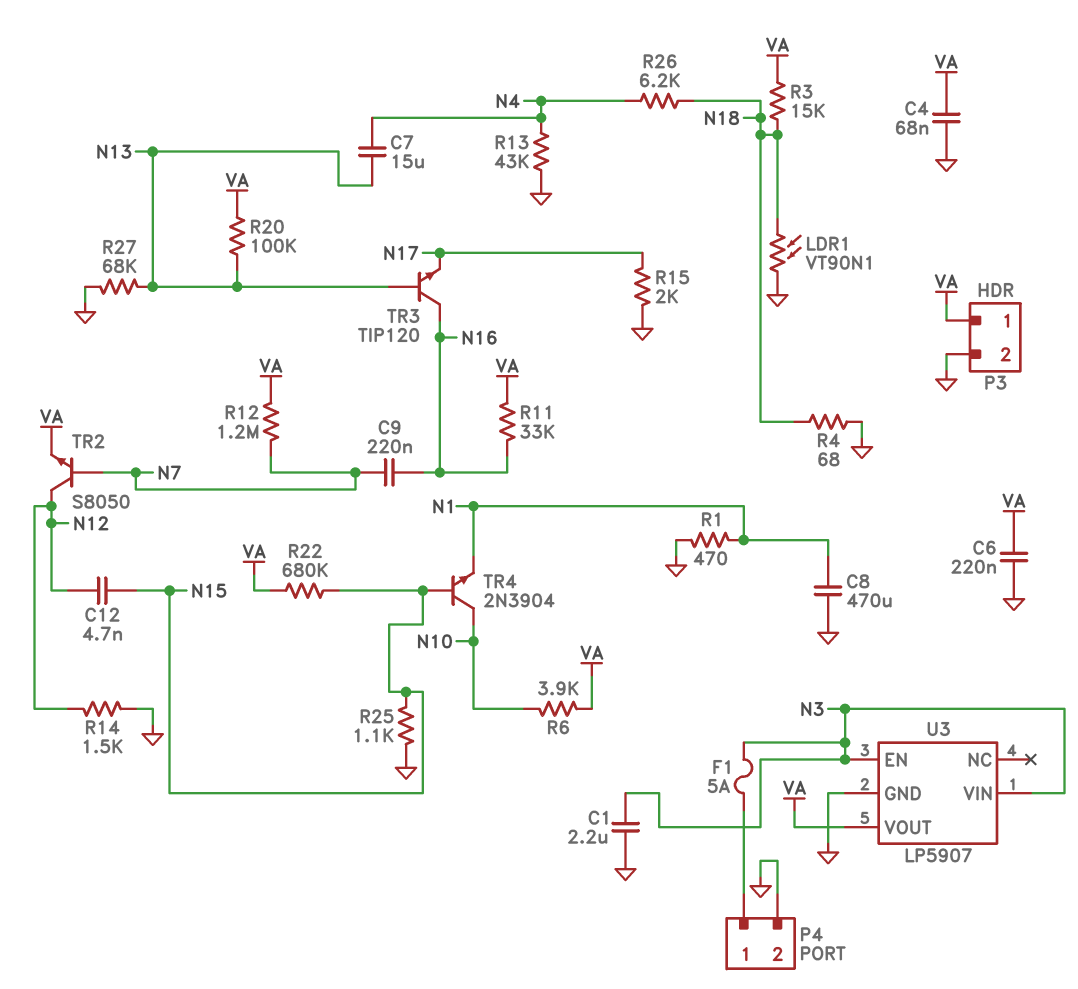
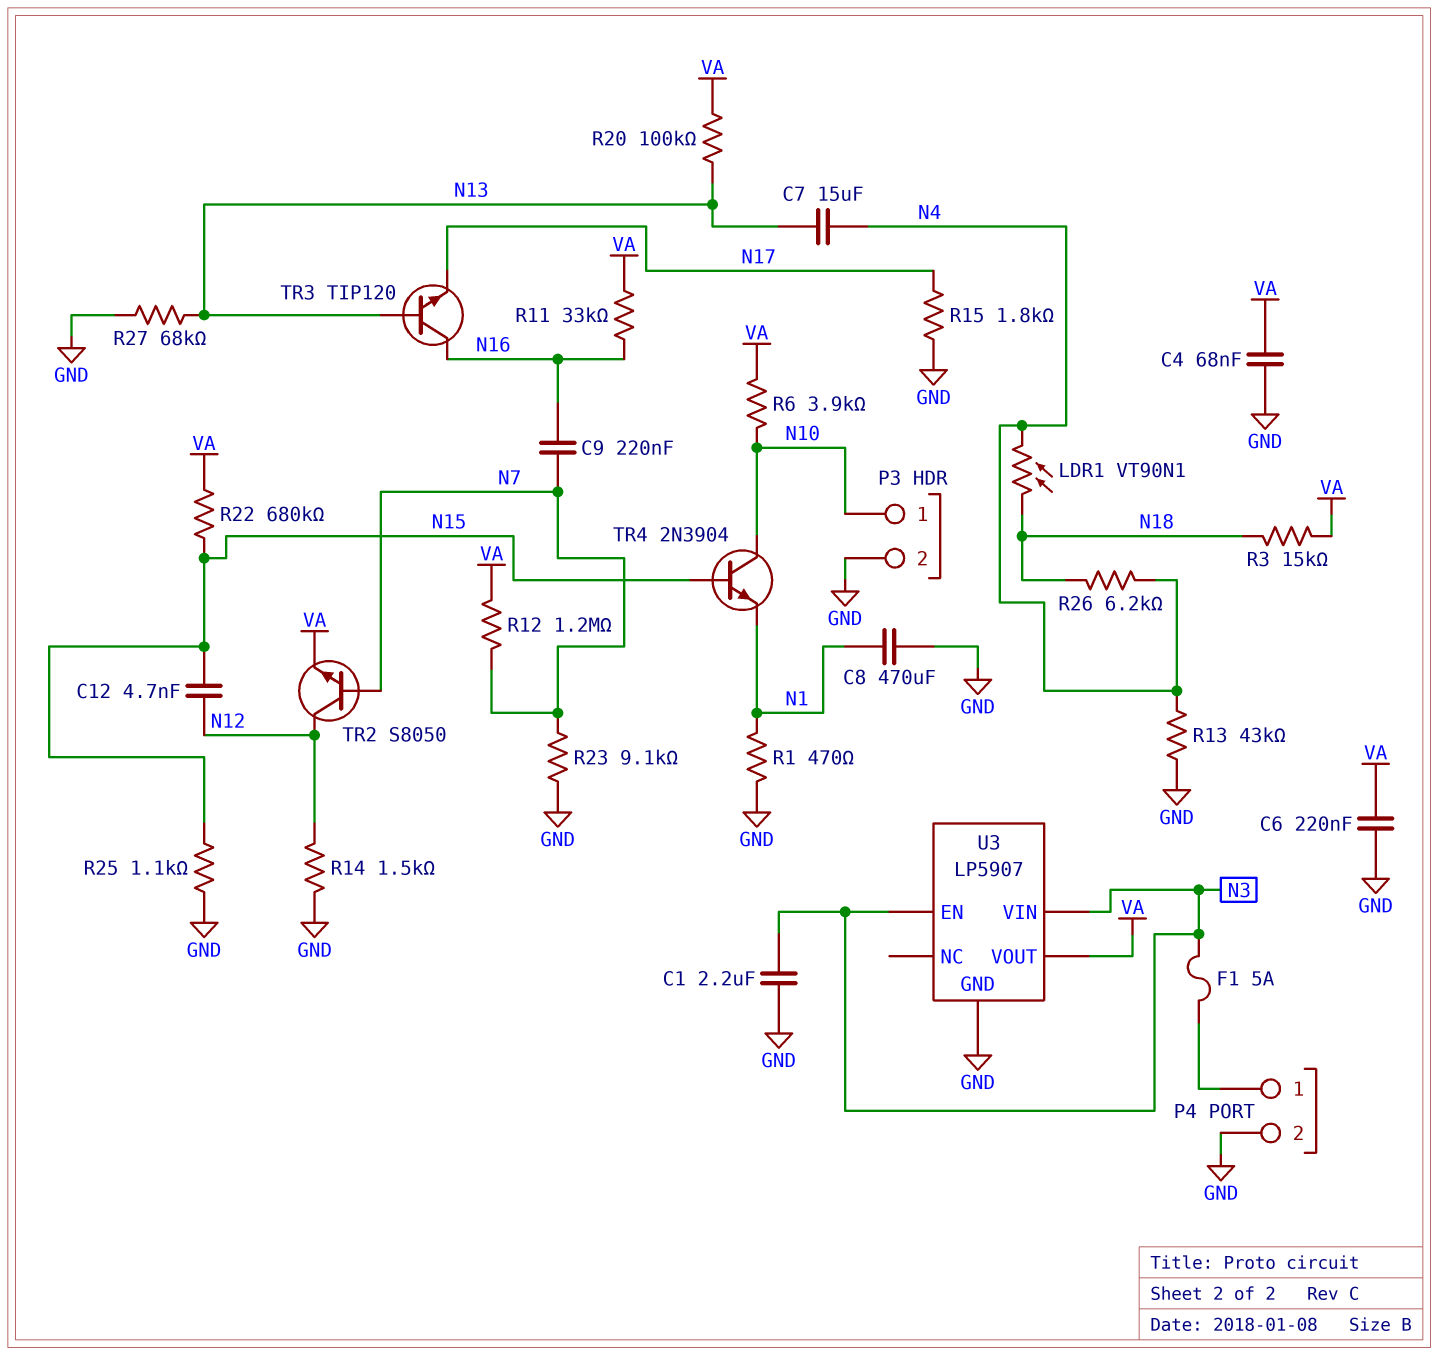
LDR1: VT90N1 (GND, N18) -> VT90N1 (N4, N18)
P3 pin 1: VA -> N10
R4: 68 (GND, N18) -> none
R15: 2k (GND, N17) -> 1.8k (GND, N17)
R23: none -> 9.1k (GND, N7)

